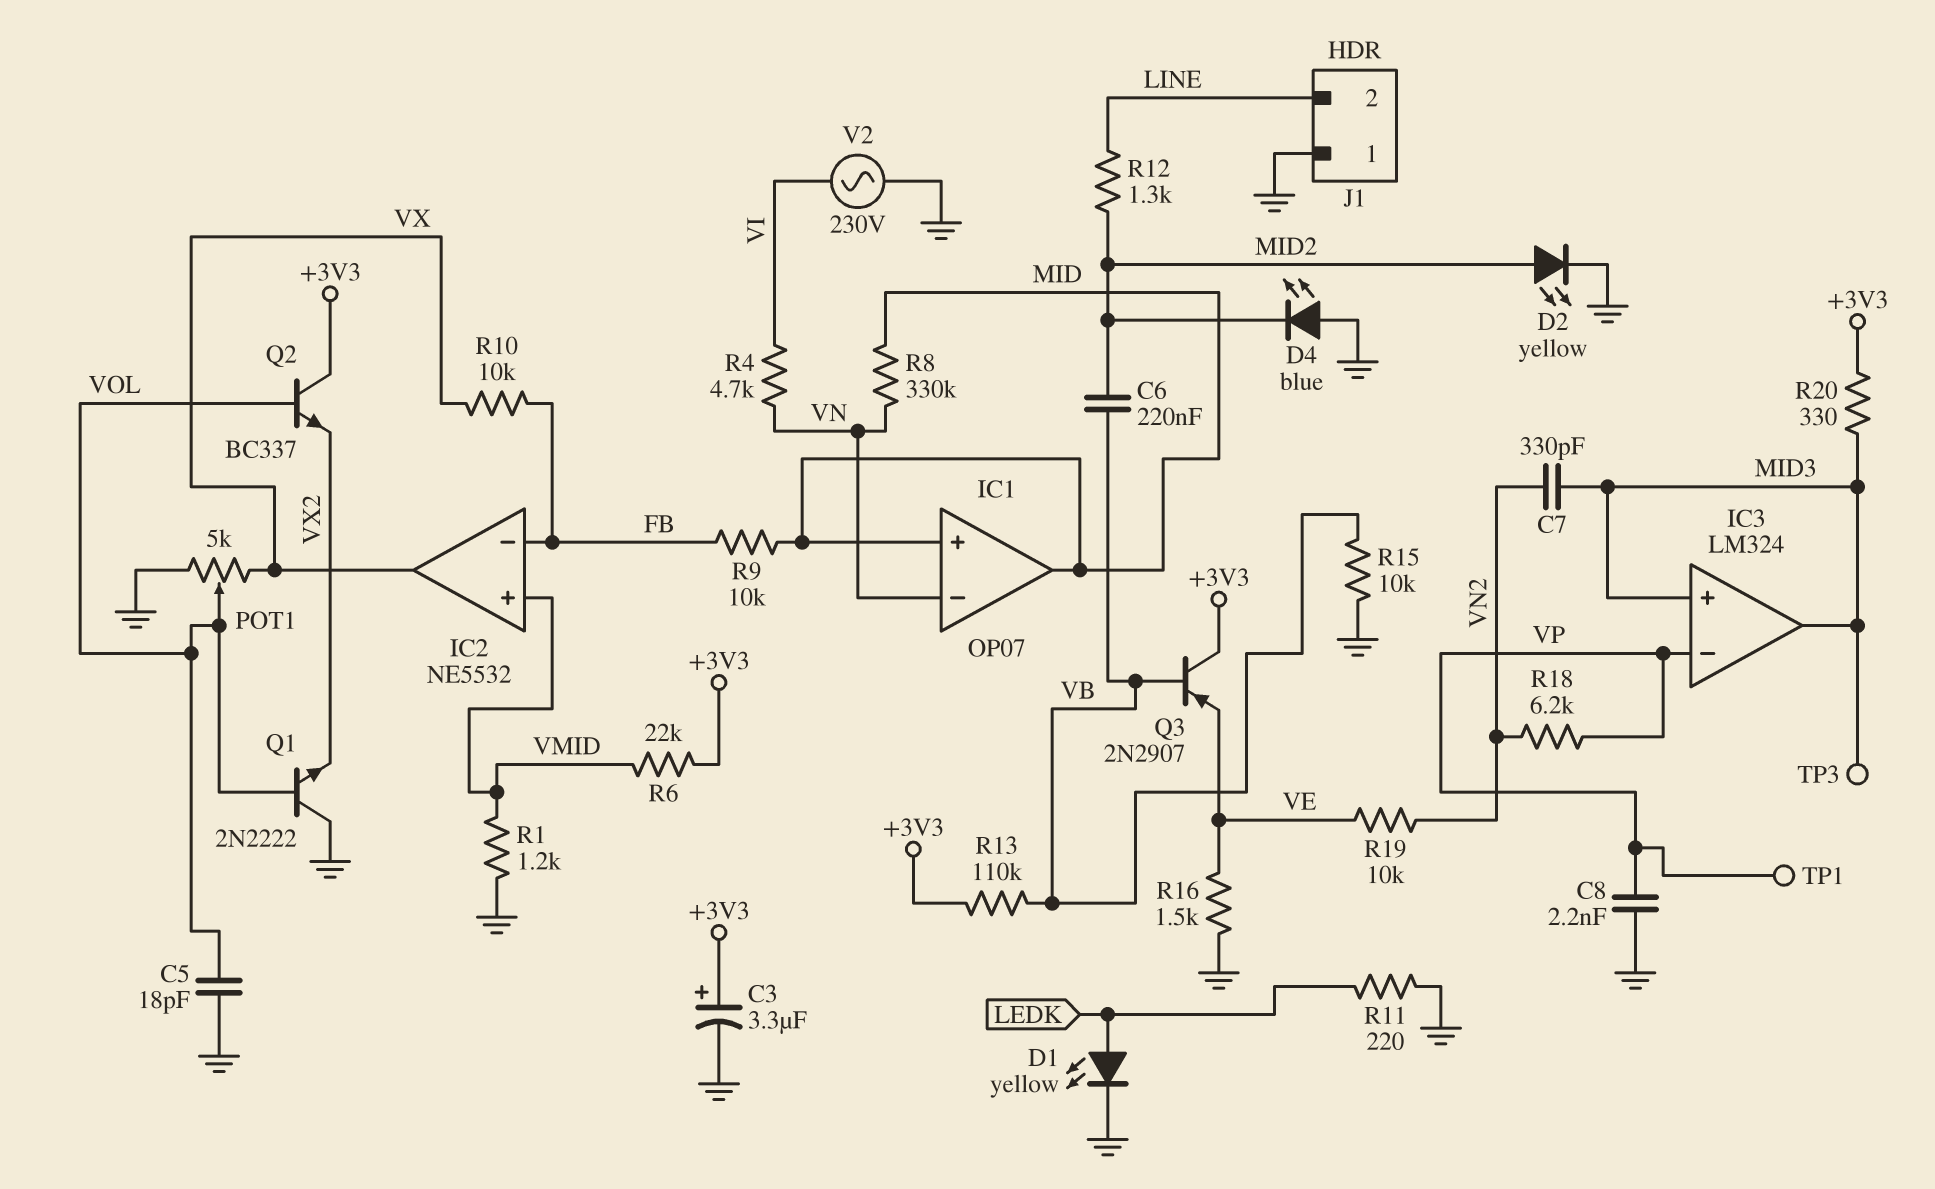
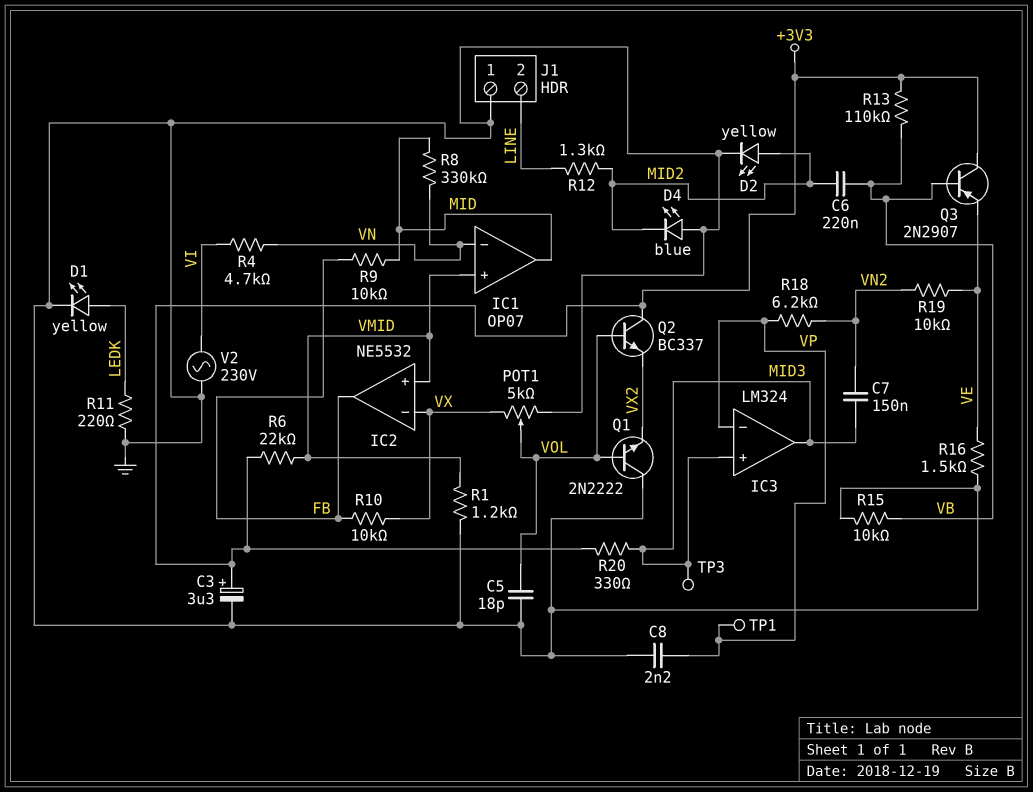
C7: 330pF (MID3, VN2) -> 150nF (MID3, VN2)
IC1 pin in+: MID -> VMID
IC2 pin in-: FB -> VX
IC2 pin out: VX -> FB

